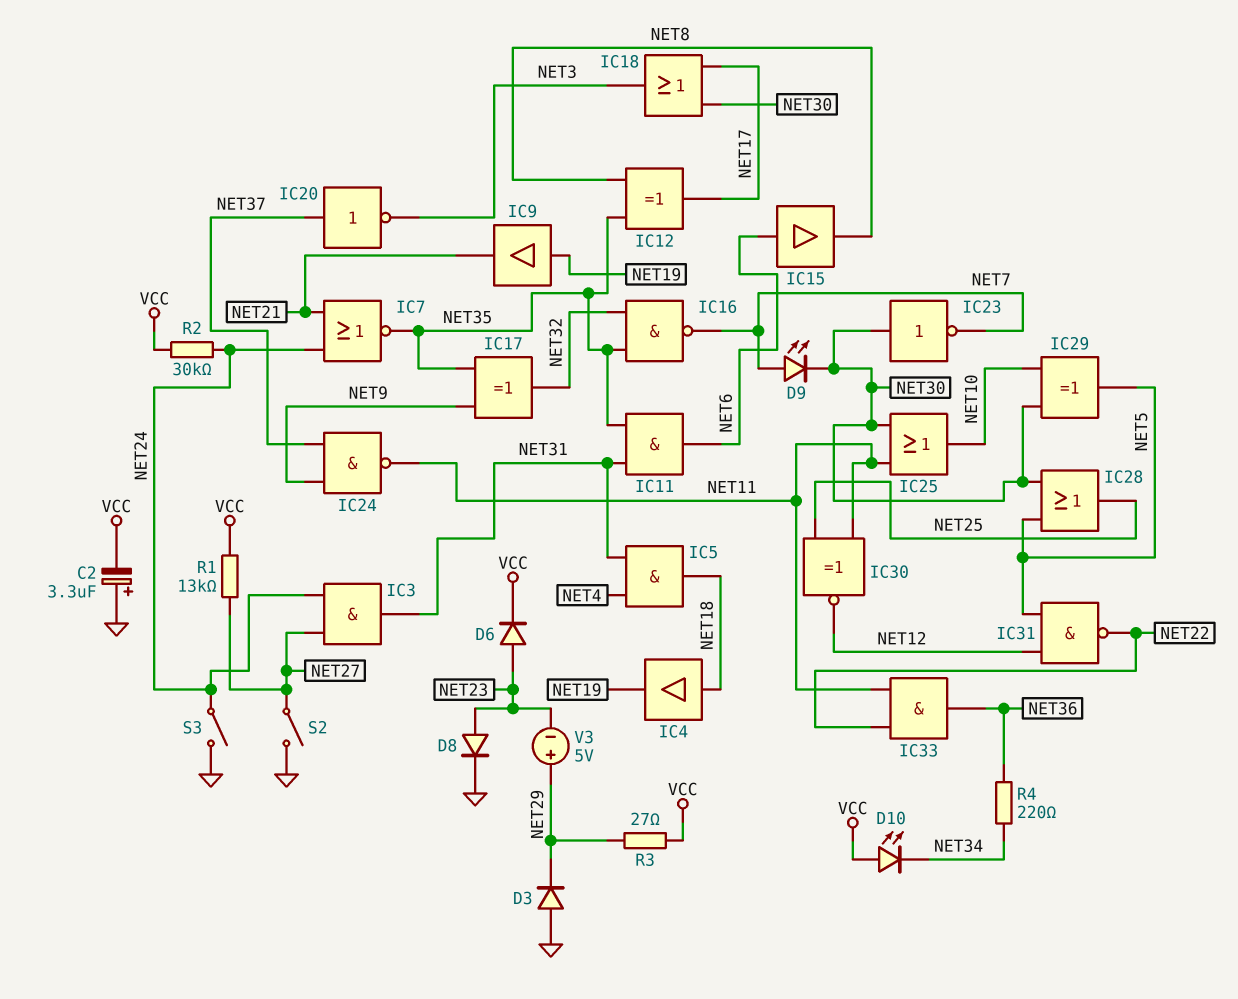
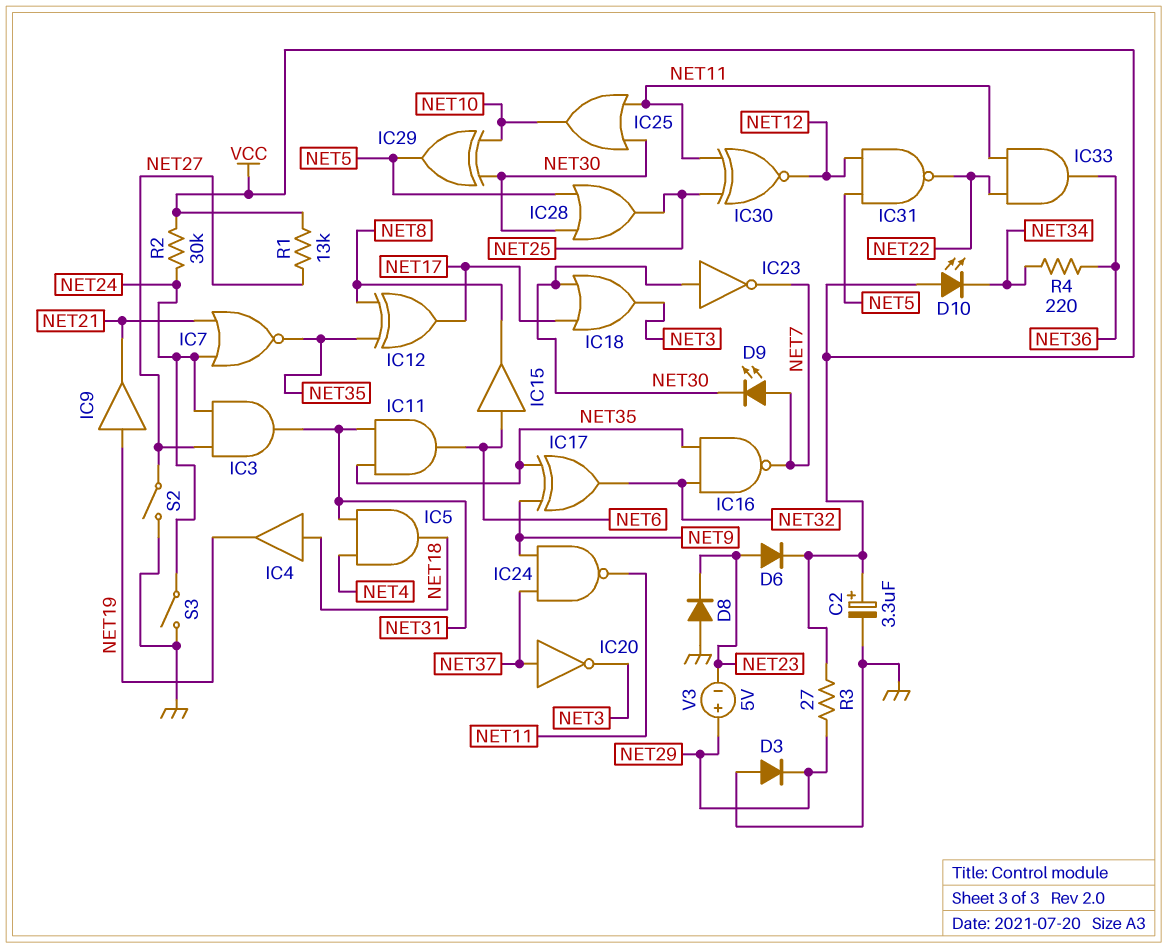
C2: 3.3uF (plus GND, minus VCC) -> 3.3uF (plus VCC, minus GND)
D8: diode (A NET23, K GND) -> diode (A GND, K NET23)

